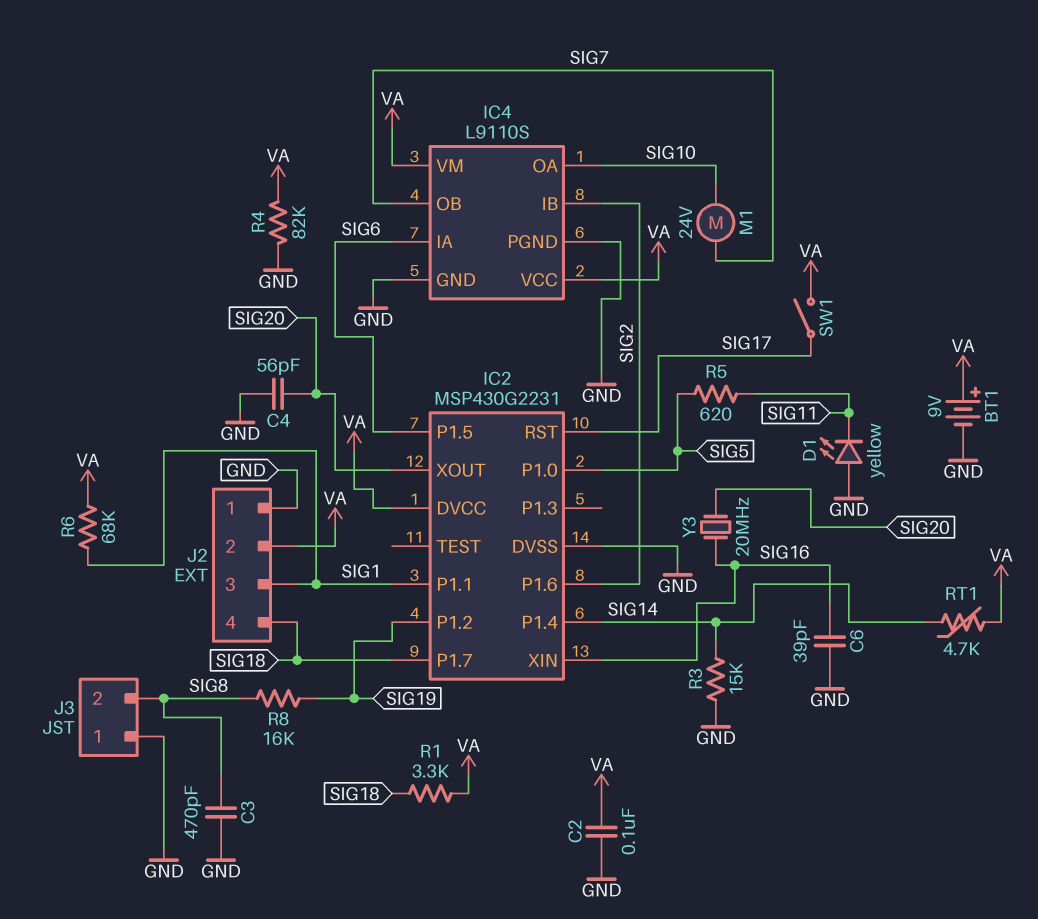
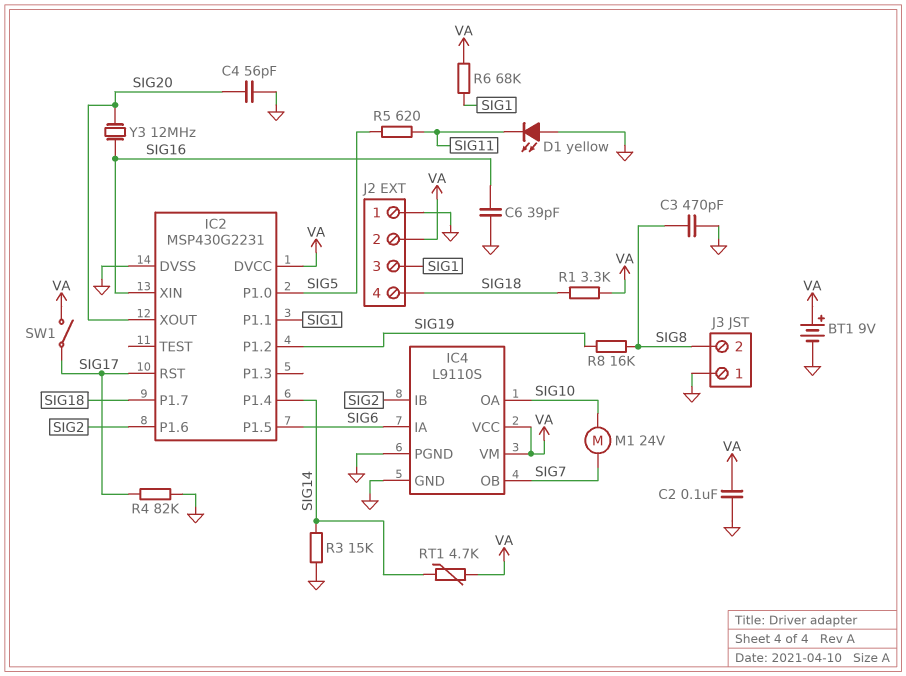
R4: 82k (GND, VA) -> 82k (GND, SIG17)
Y3: 20MHz (SIG16, SIG20) -> 12MHz (SIG16, SIG20)

